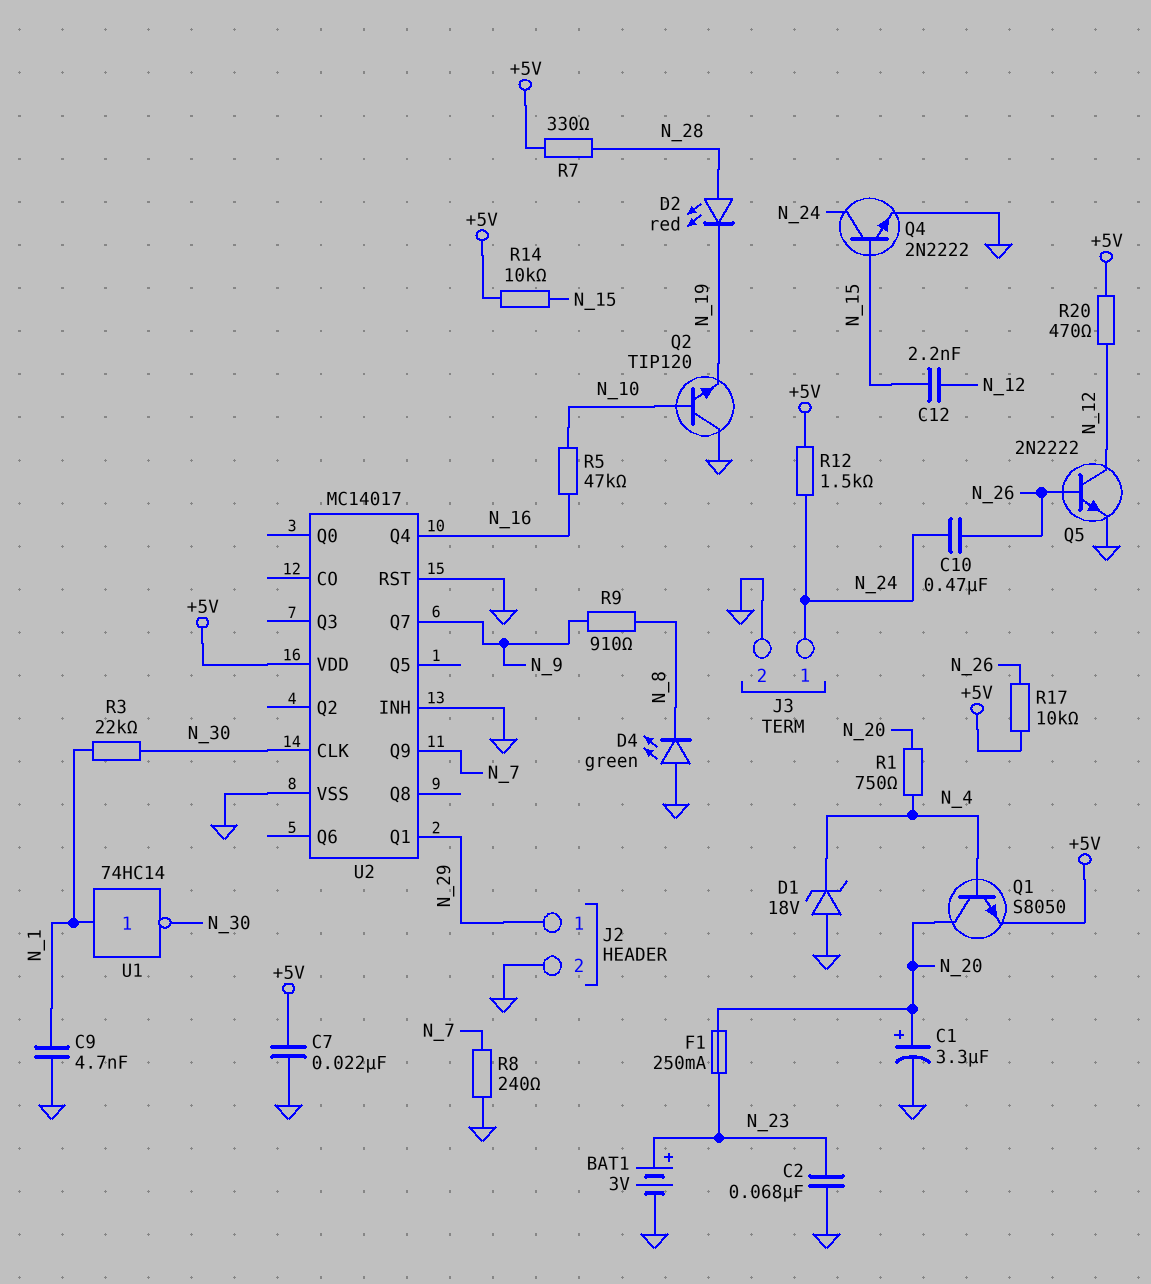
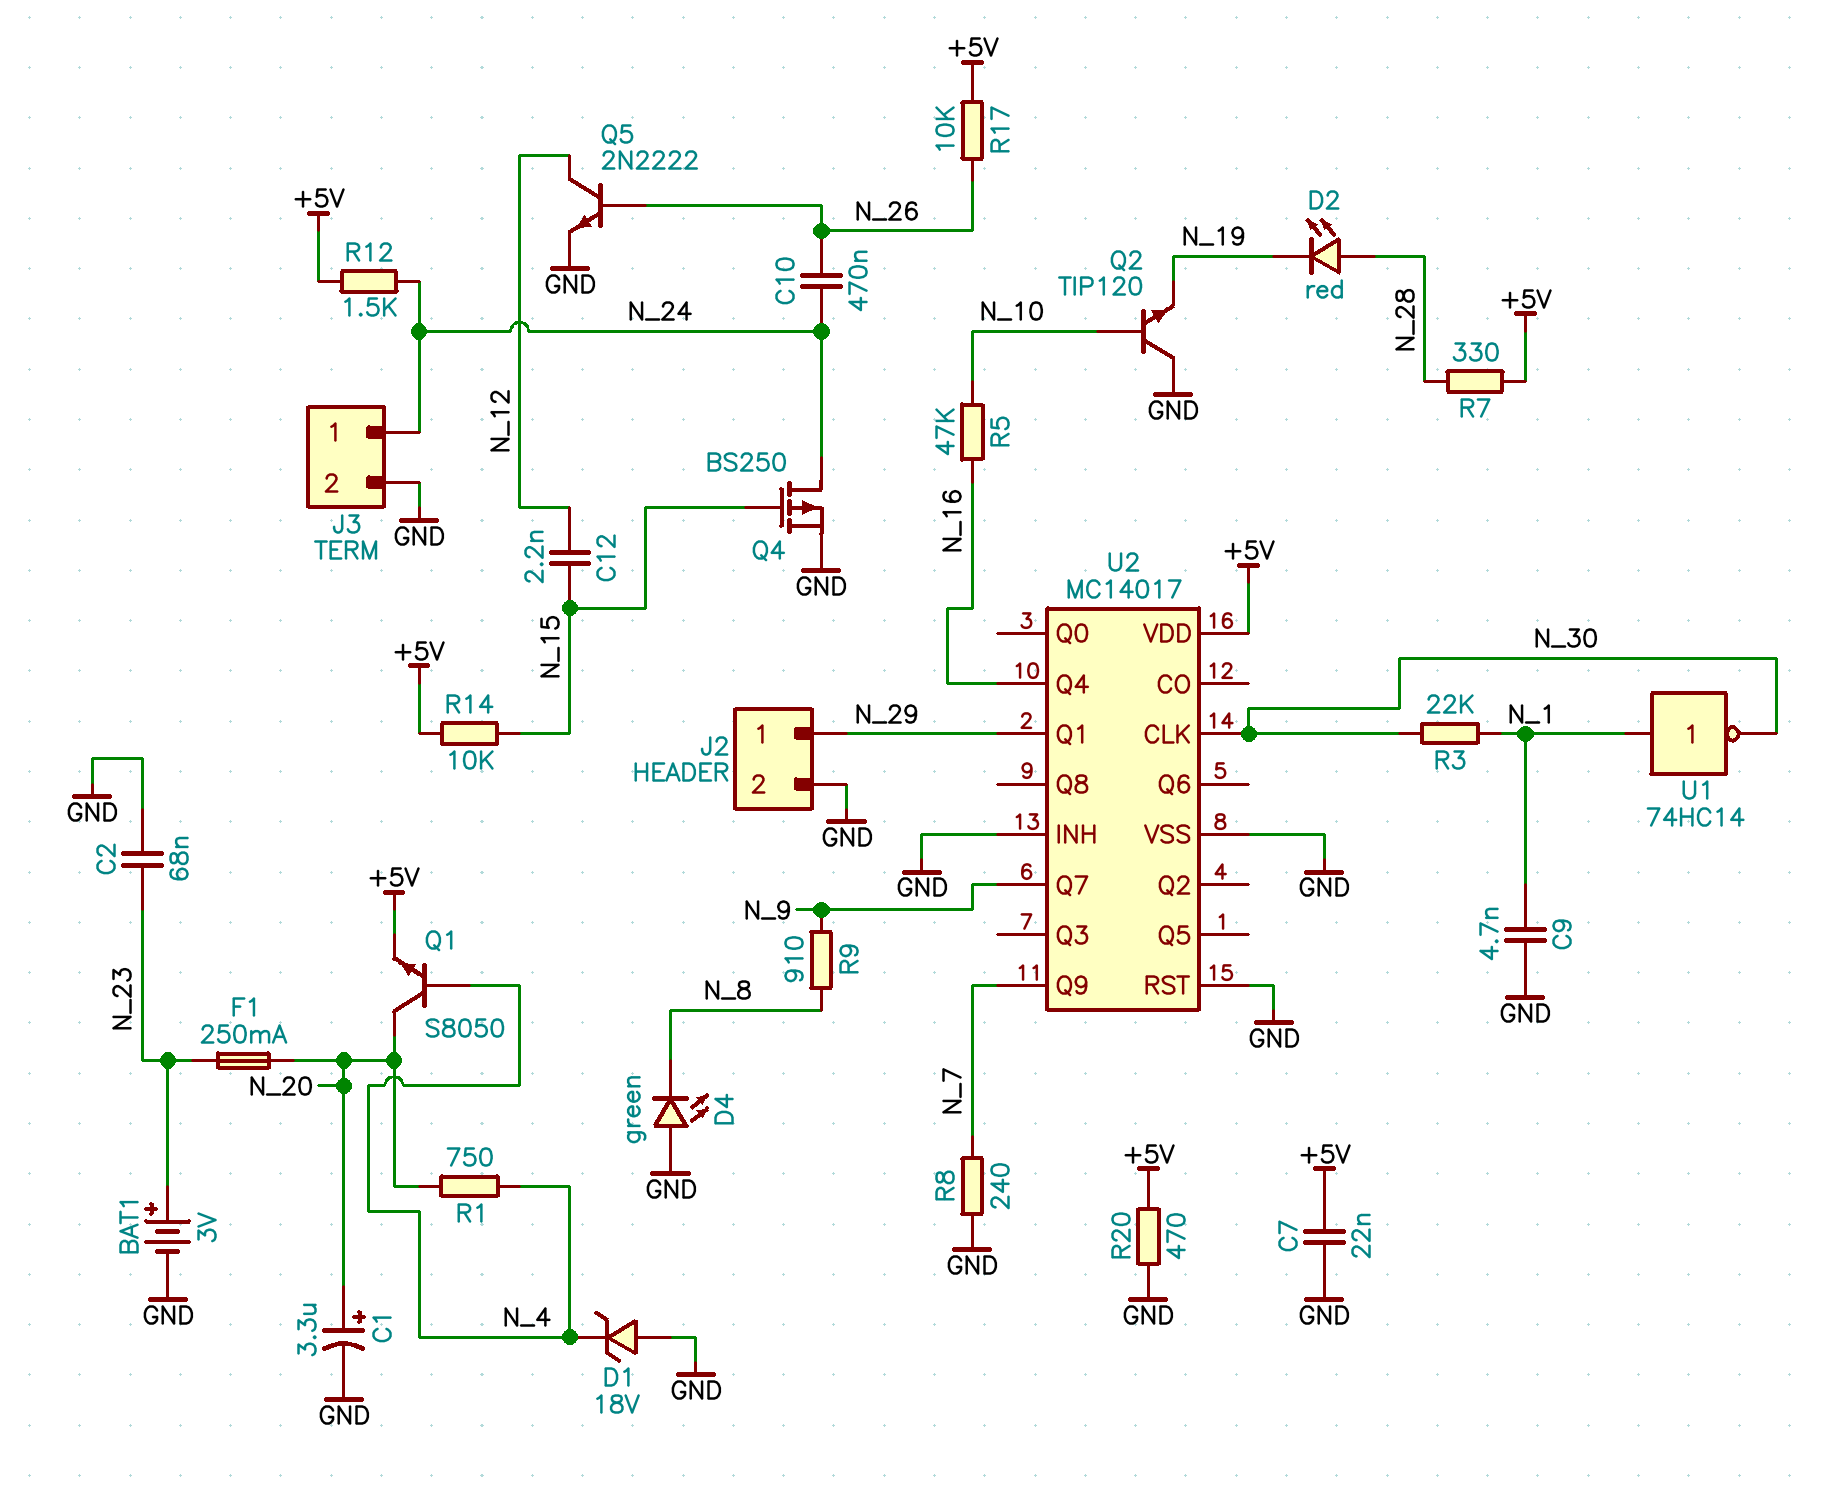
Q4: NPN 2N2222 (B N_15, C N_24, E GND) -> PMOS BS250 (G N_15, D N_24, S GND)
R20: 470 (+5V, N_12) -> 470 (+5V, GND)

